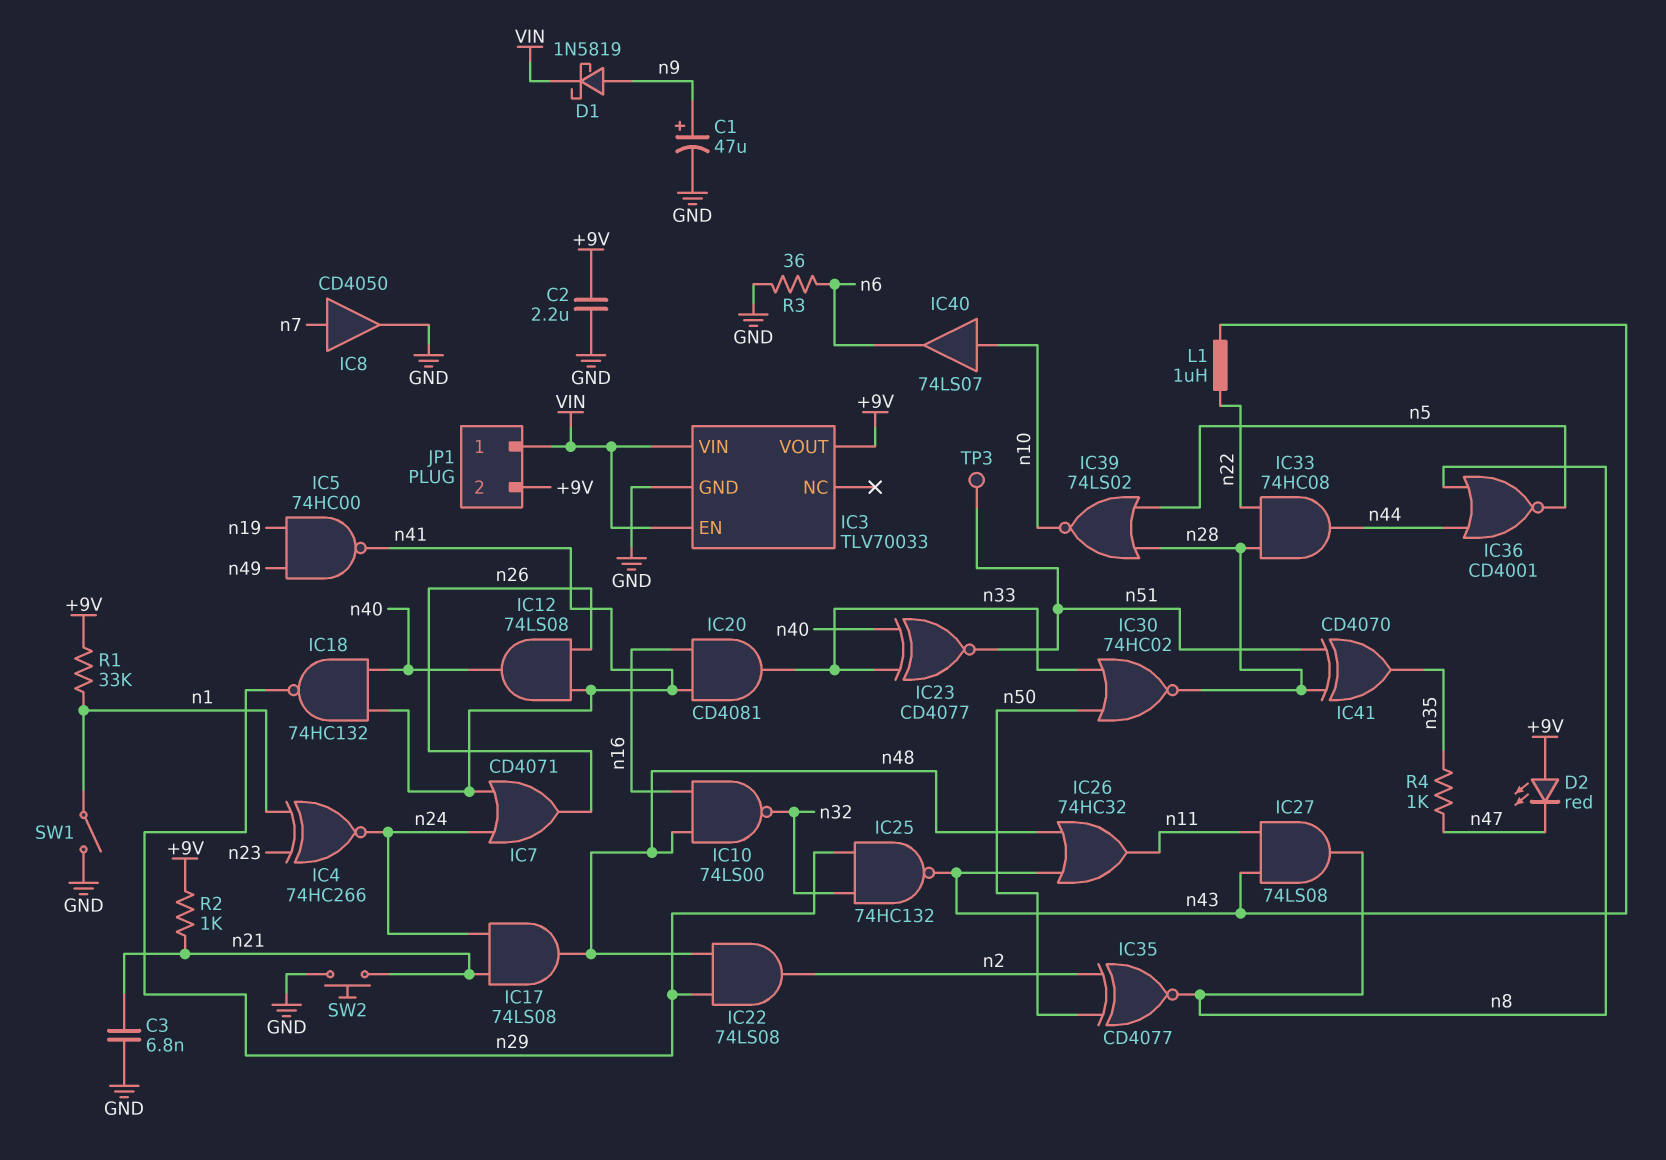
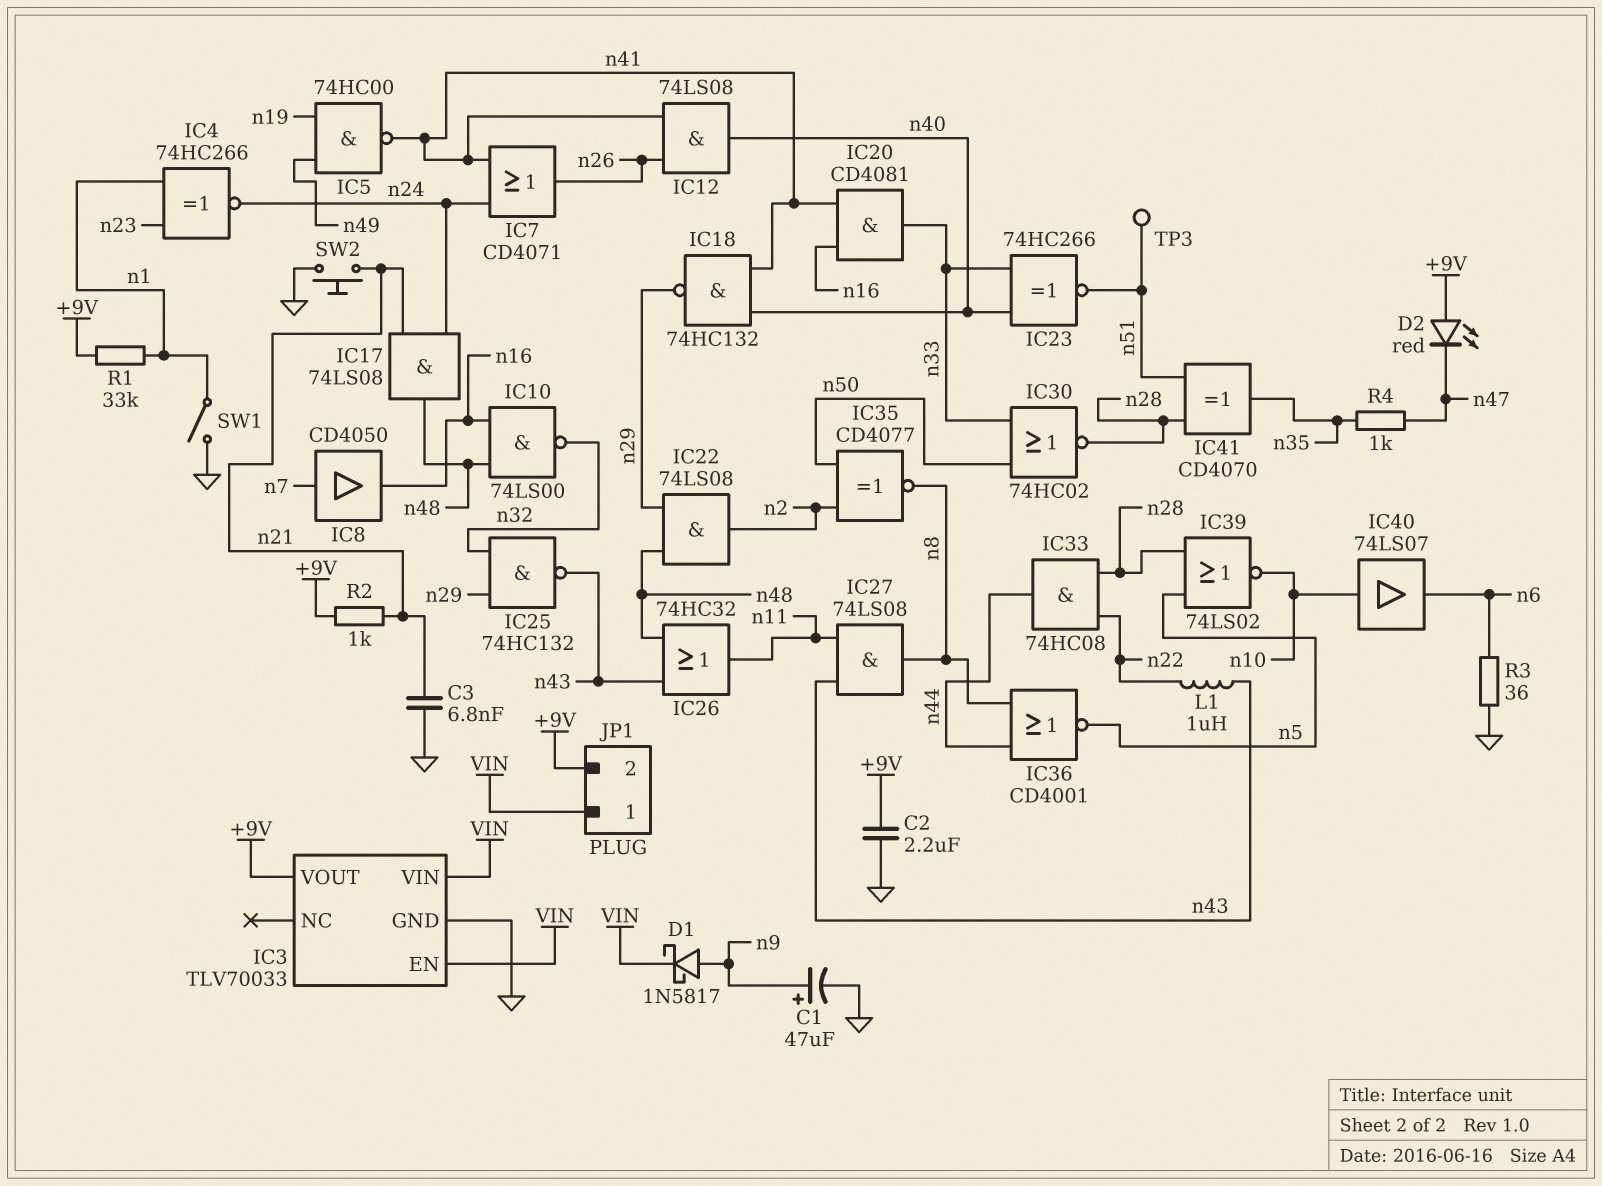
D1: schottky 1N5819 (A n9, K VIN) -> schottky 1N5817 (A n9, K VIN)
IC8: buffer CD4050 (in n7, out GND) -> buffer CD4050 (in n7, out n16)
IC23: XNOR CD4077 (in n33, in n40, out n51) -> XNOR 74HC266 (in n33, in n40, out n51)

